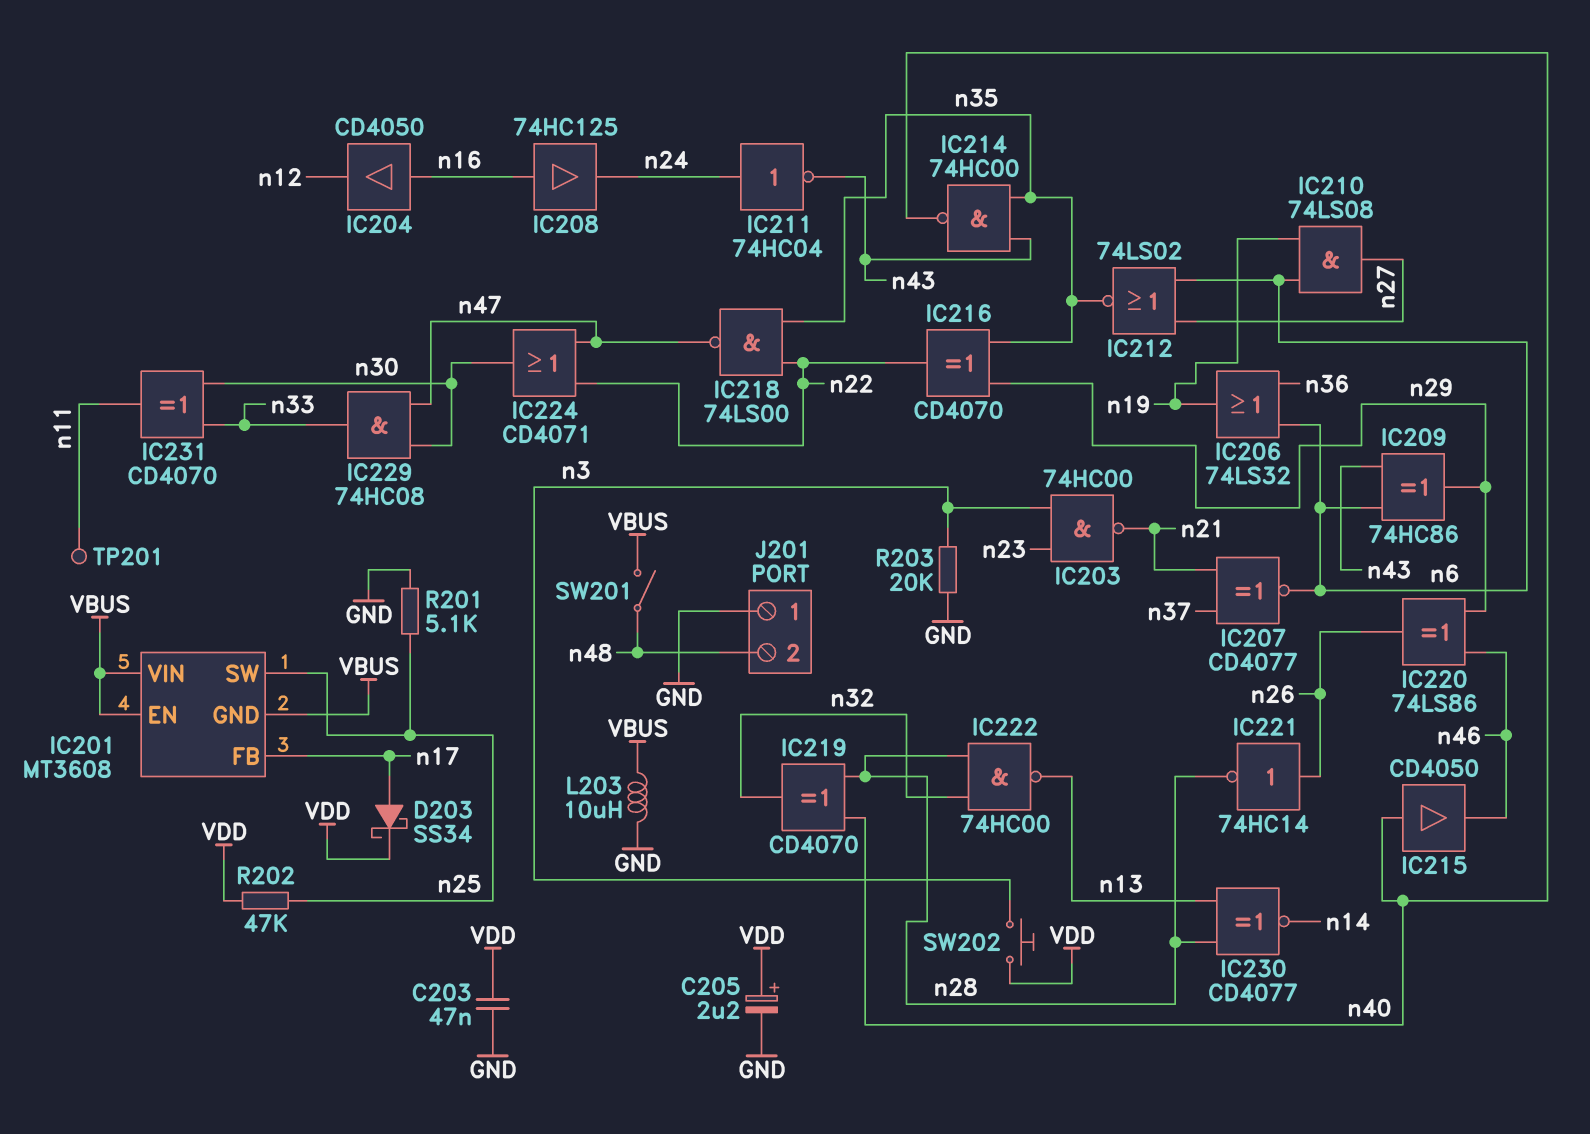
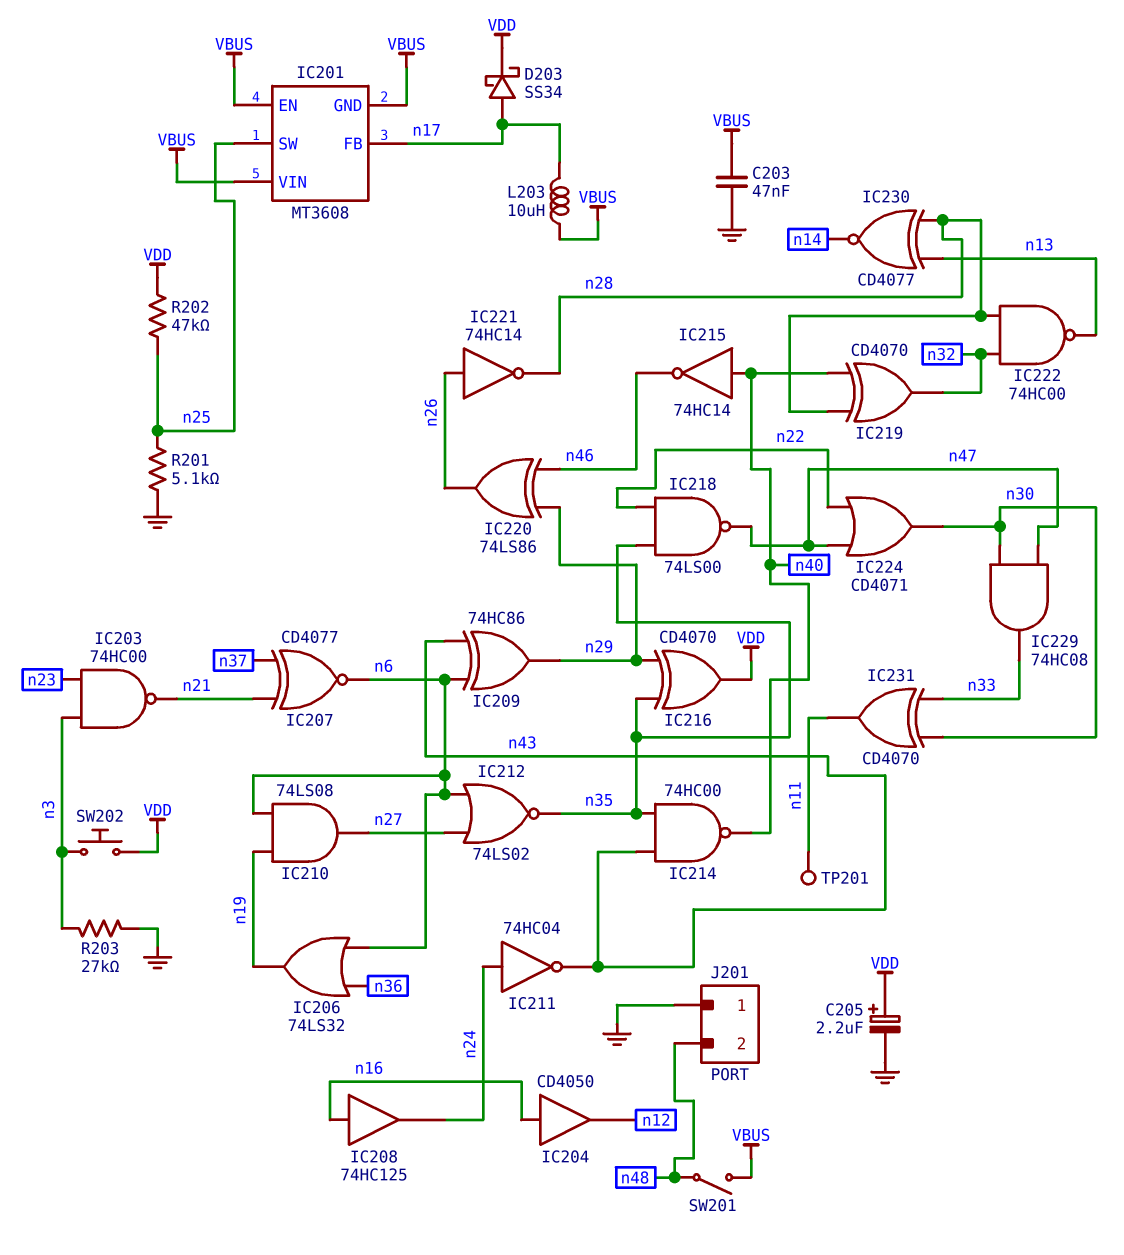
C203: 47nF (GND, VDD) -> 47nF (GND, VBUS)
IC215: buffer CD4050 (in n40, out n46) -> NOT 74HC14 (in n40, out n46)
IC216: XOR CD4070 (in n29, in n35, out n22) -> XOR CD4070 (in n29, in n35, out VDD)
L203: 10uH (GND, VBUS) -> 10uH (VBUS, n17)
R203: 20k (GND, n3) -> 27k (GND, n3)

